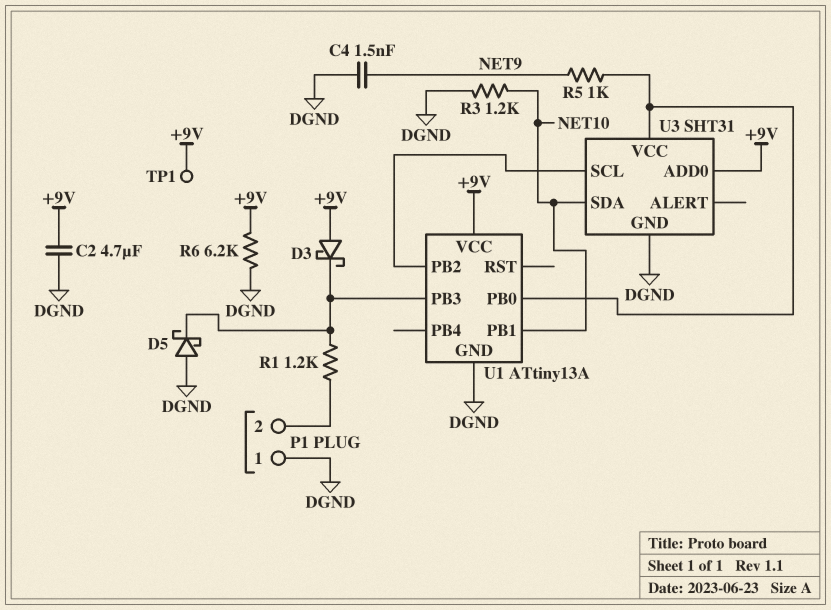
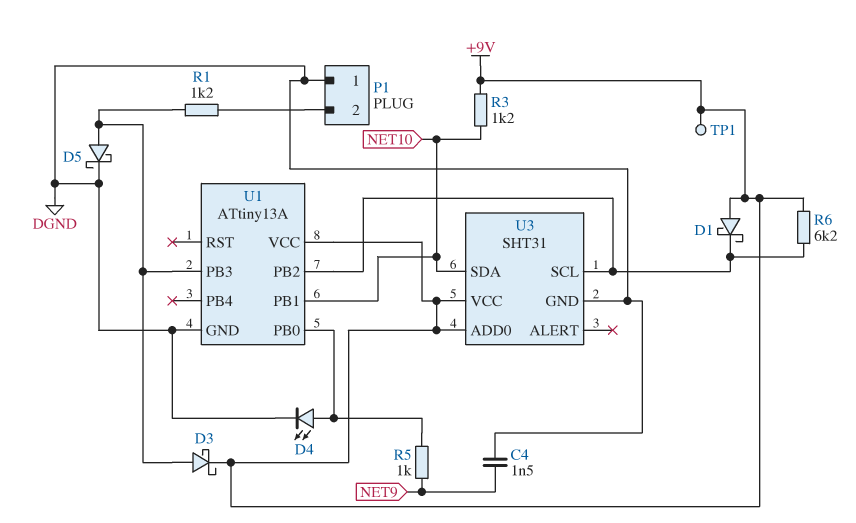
C2: 4.7uF (+9V, DGND) -> none
D1: none -> schottky (A +9V, K U1/PB2)
D3: schottky (A +9V, K U1/PB3) -> schottky (A U1/PB3, K +9V)
D4: none -> LED (A U1/PB0, K DGND)
D5: schottky (A DGND, K U1/PB3) -> schottky (A U1/PB3, K DGND)
R3: 1.2k (DGND, NET10) -> 1.2k (+9V, NET10)
R6: 6.2k (+9V, DGND) -> 6.2k (+9V, U1/PB2)
U3 pin VCC: U1/PB0 -> +9V

